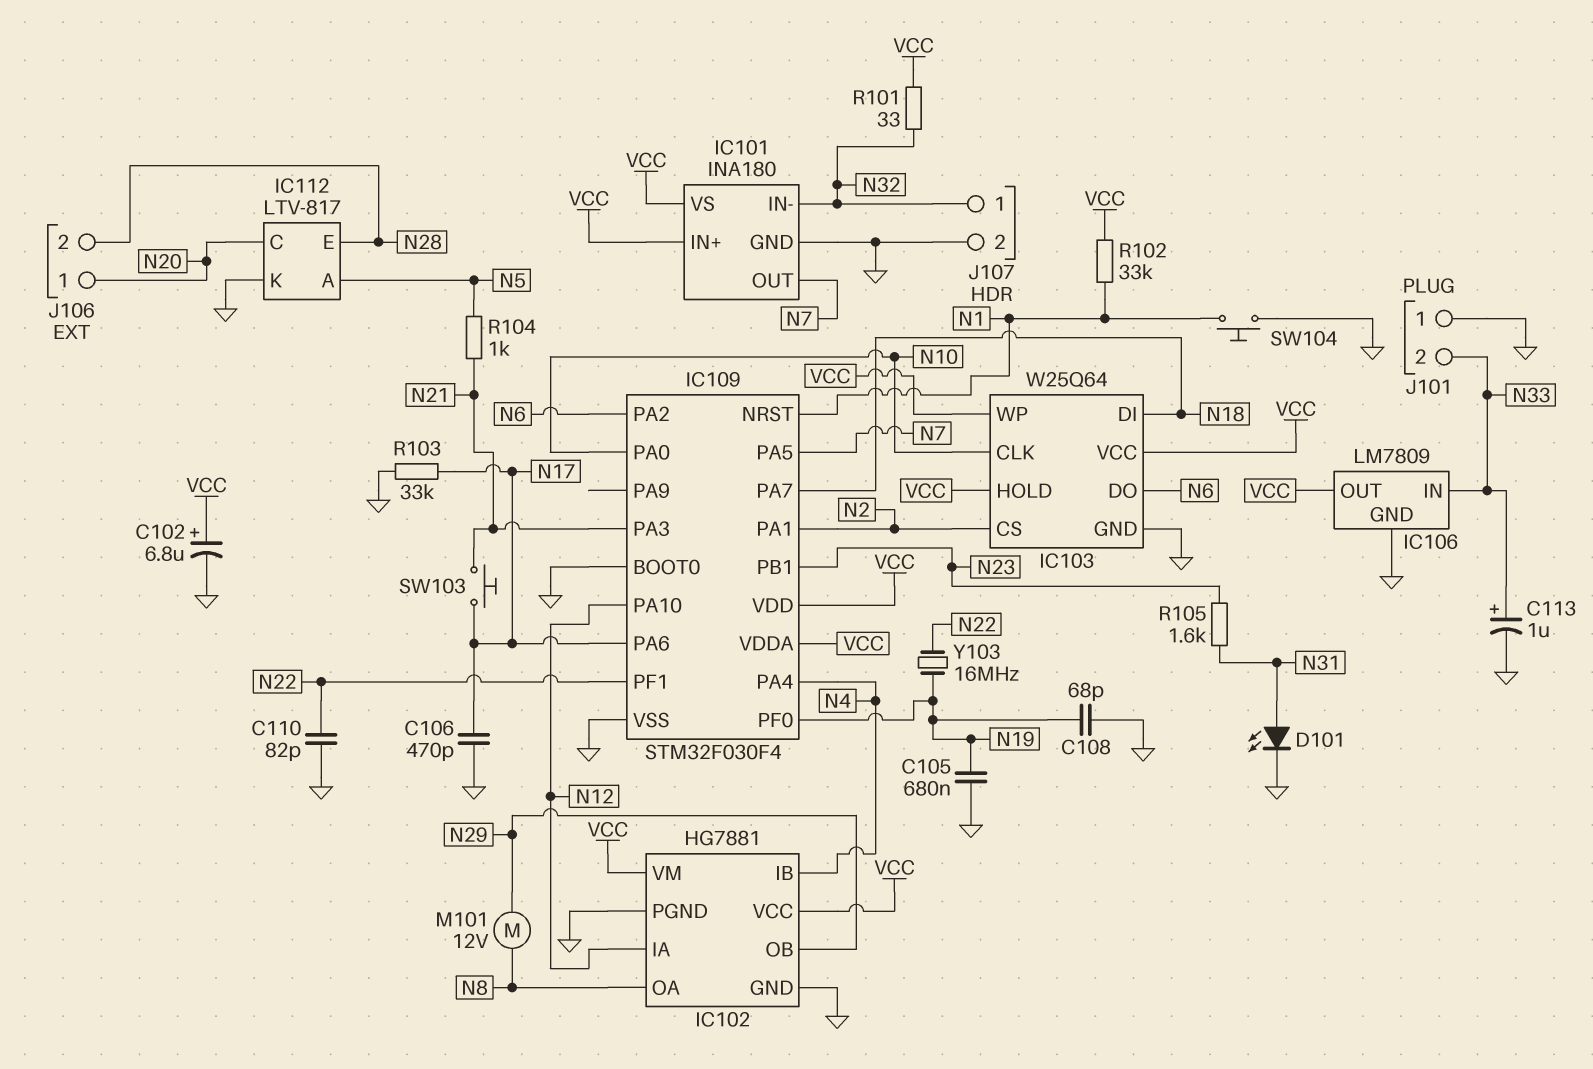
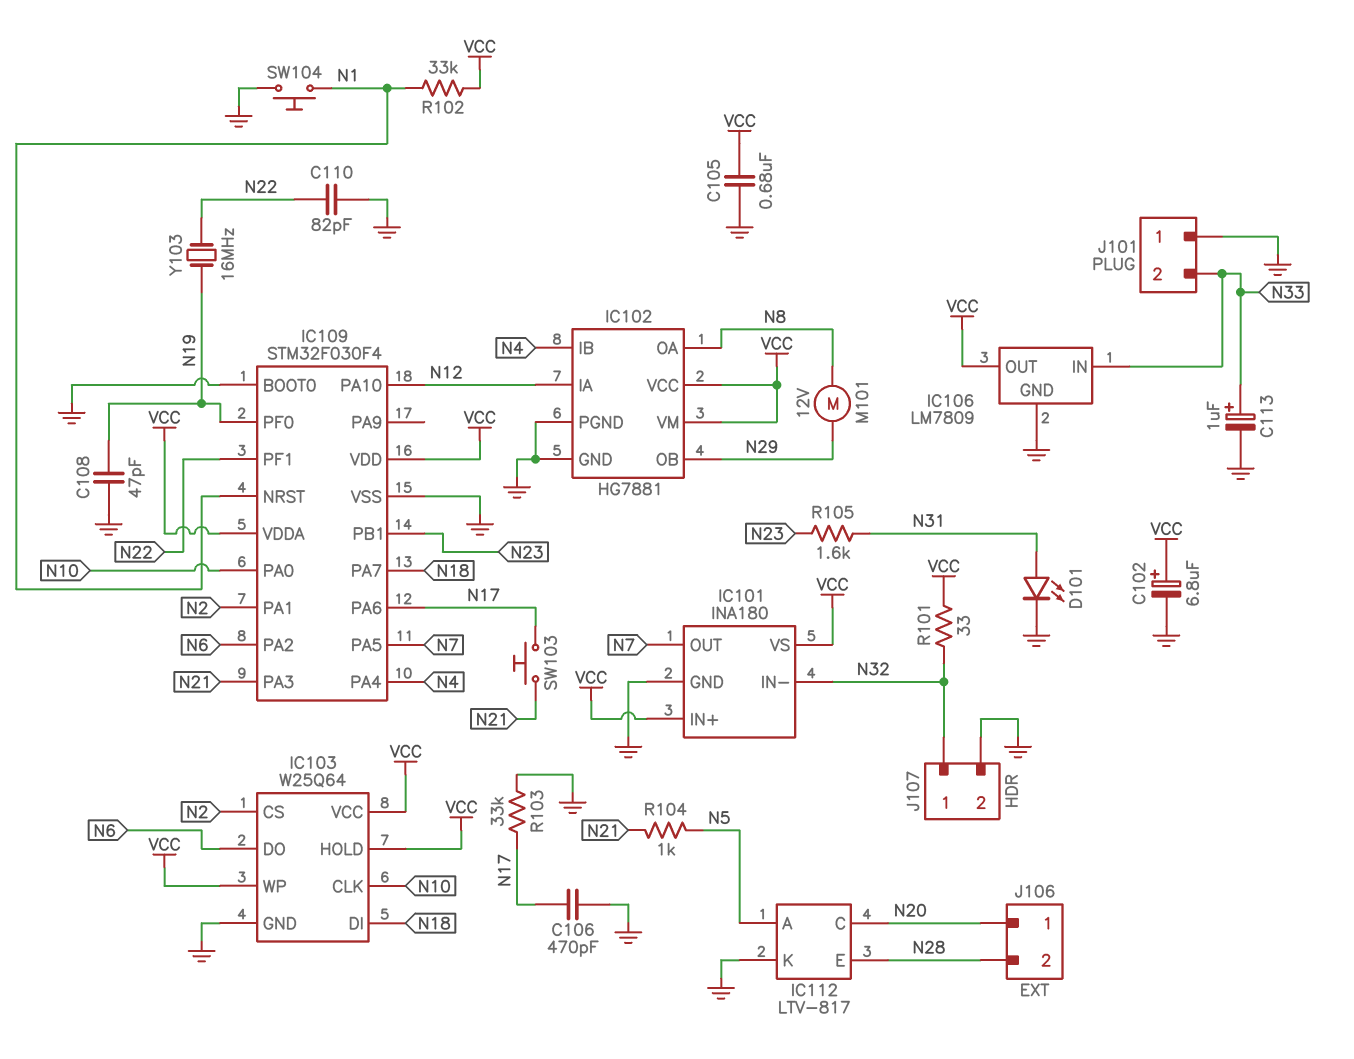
C105: 680nF (GND, N19) -> 680nF (GND, VCC)
C108: 68pF (GND, N19) -> 47pF (GND, N19)

